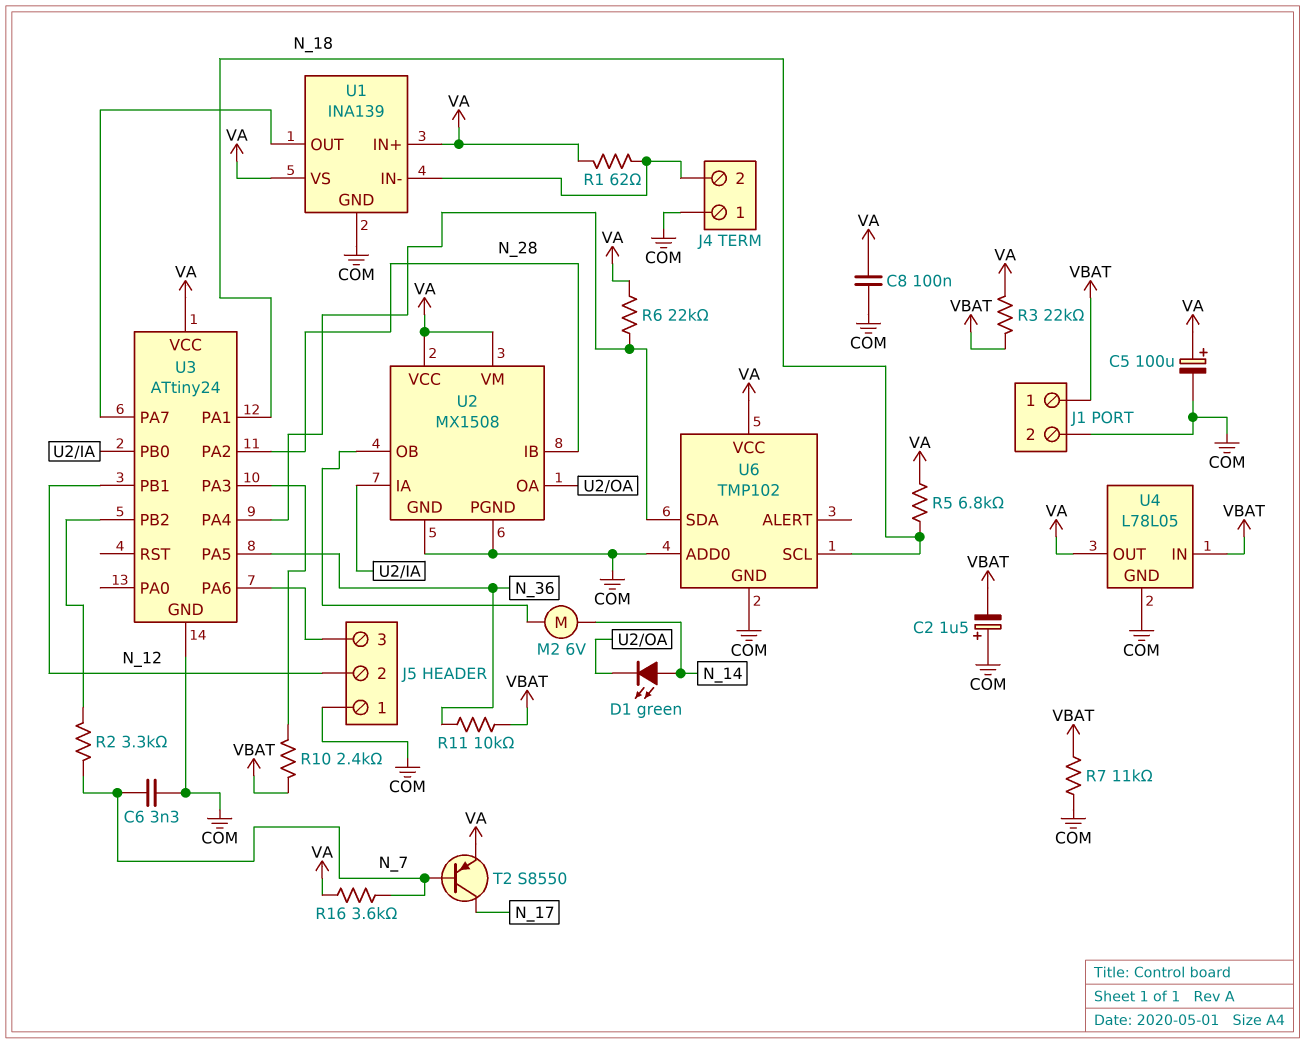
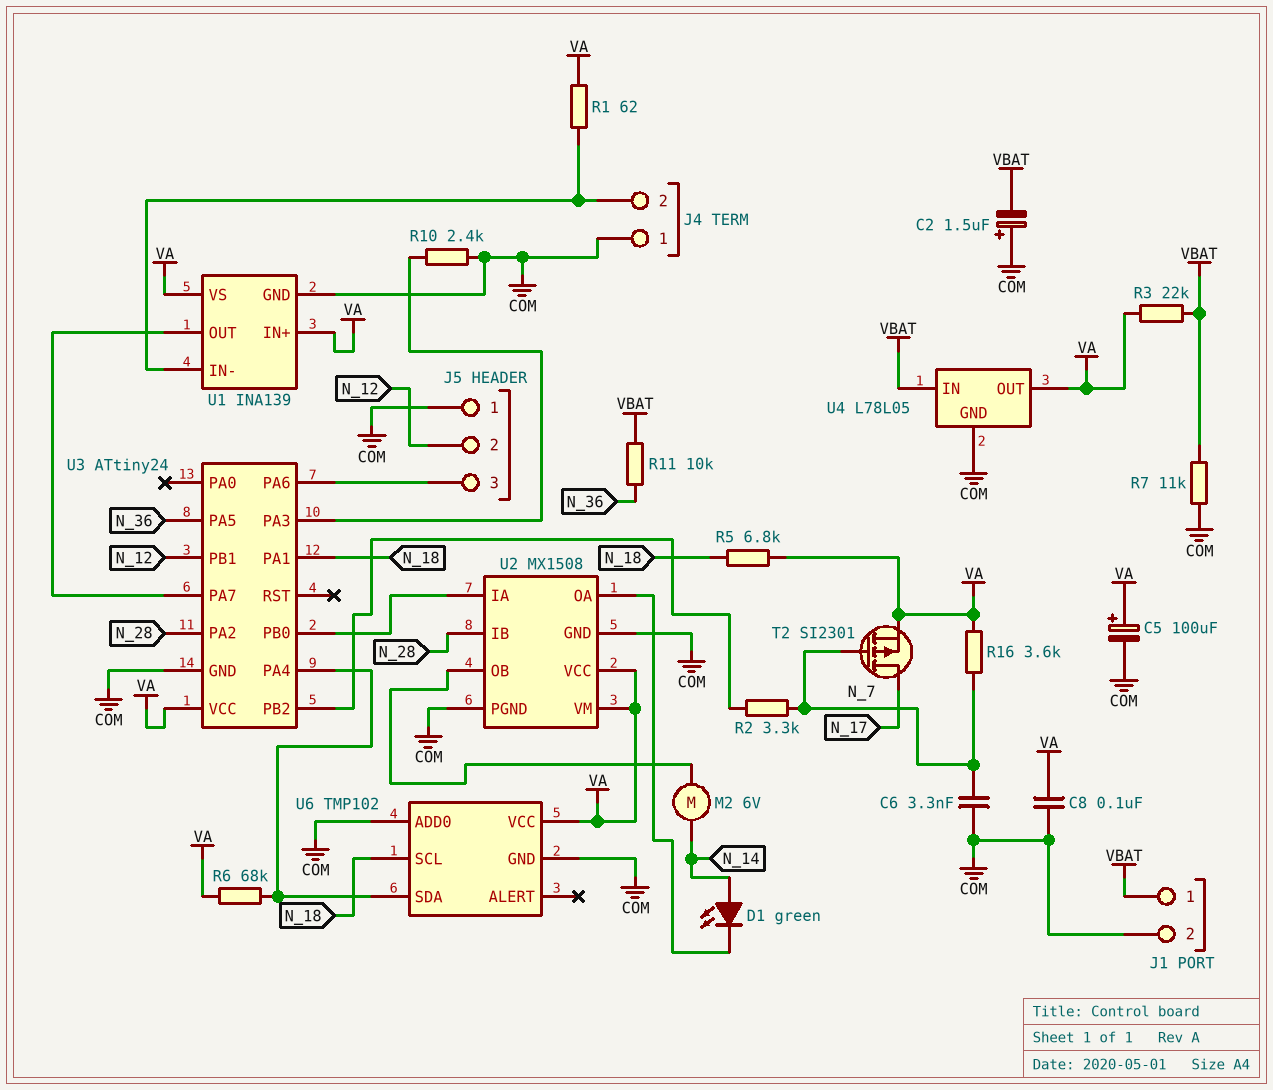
R6: 22k (U3/PA4, VA) -> 68k (U3/PA4, VA)
R10: 2.4k (U3/PA3, VBAT) -> 2.4k (COM, U3/PA3)
T2: PNP S8550 (B N_7, C N_17, E VA) -> PMOS SI2301 (G N_7, D N_17, S VA)

